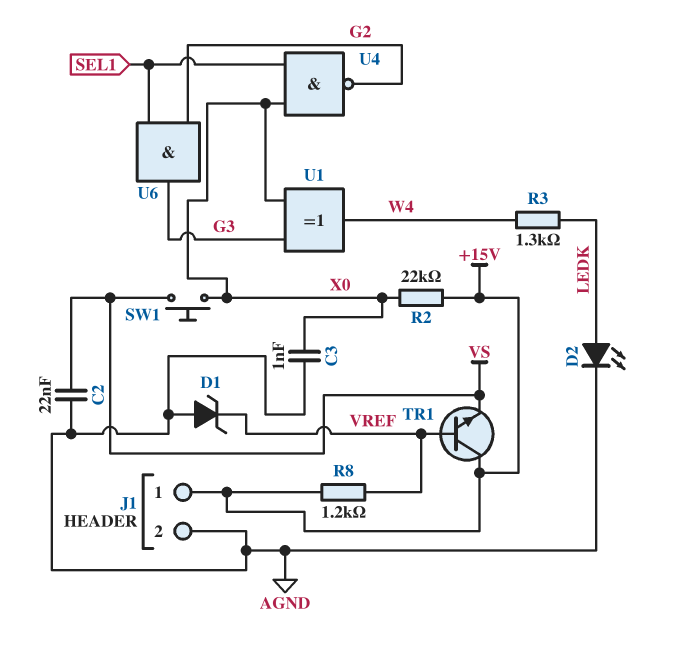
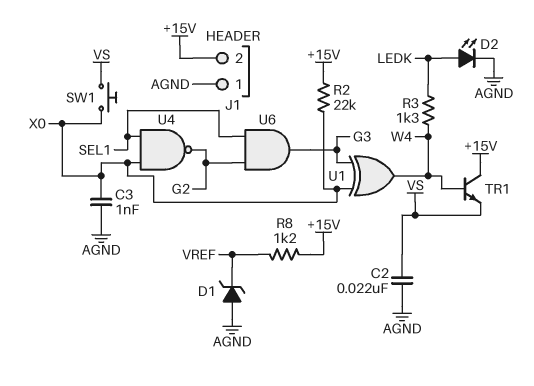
J1 pin 1: +15V -> AGND
J1 pin 2: AGND -> +15V
TR1: NPN (B VREF, C +15V, E VS) -> NPN (B W4, C +15V, E VS)

